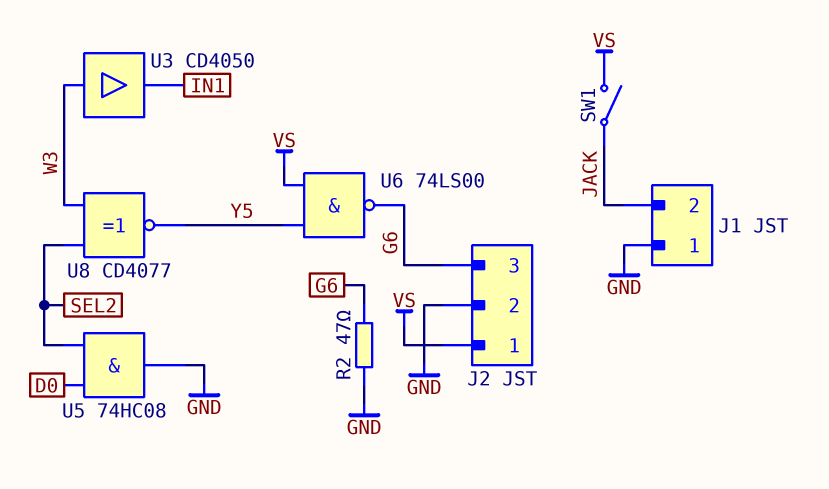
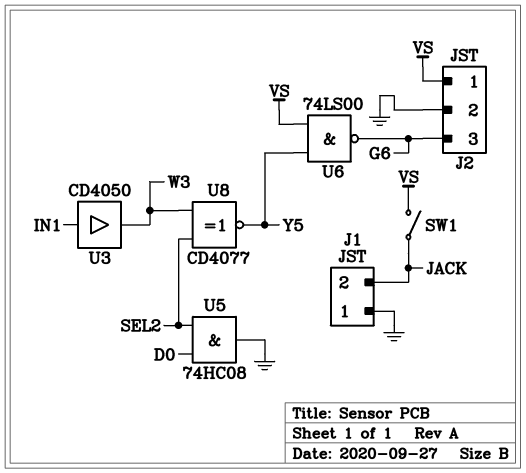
R2: 47 (G6, GND) -> none
U3: buffer CD4050 (in W3, out IN1) -> buffer CD4050 (in IN1, out W3)

